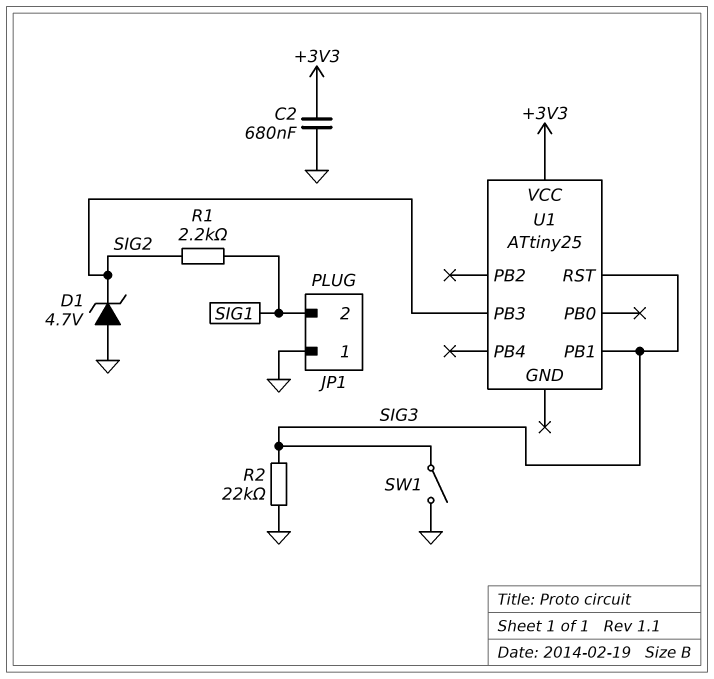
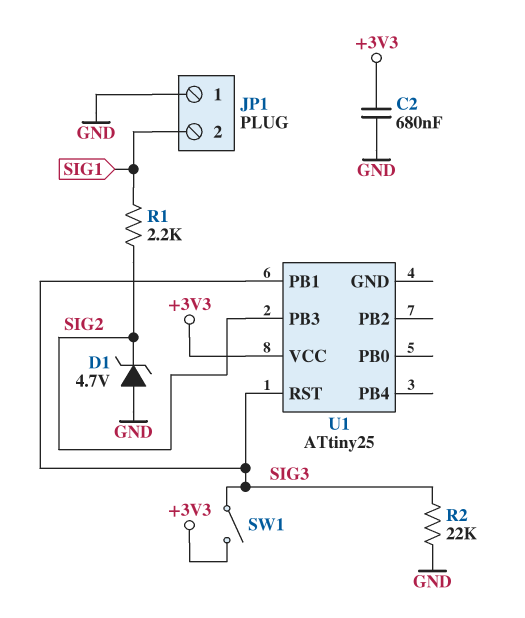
SW1: switch (GND, SIG3) -> switch (+3V3, SIG3)

